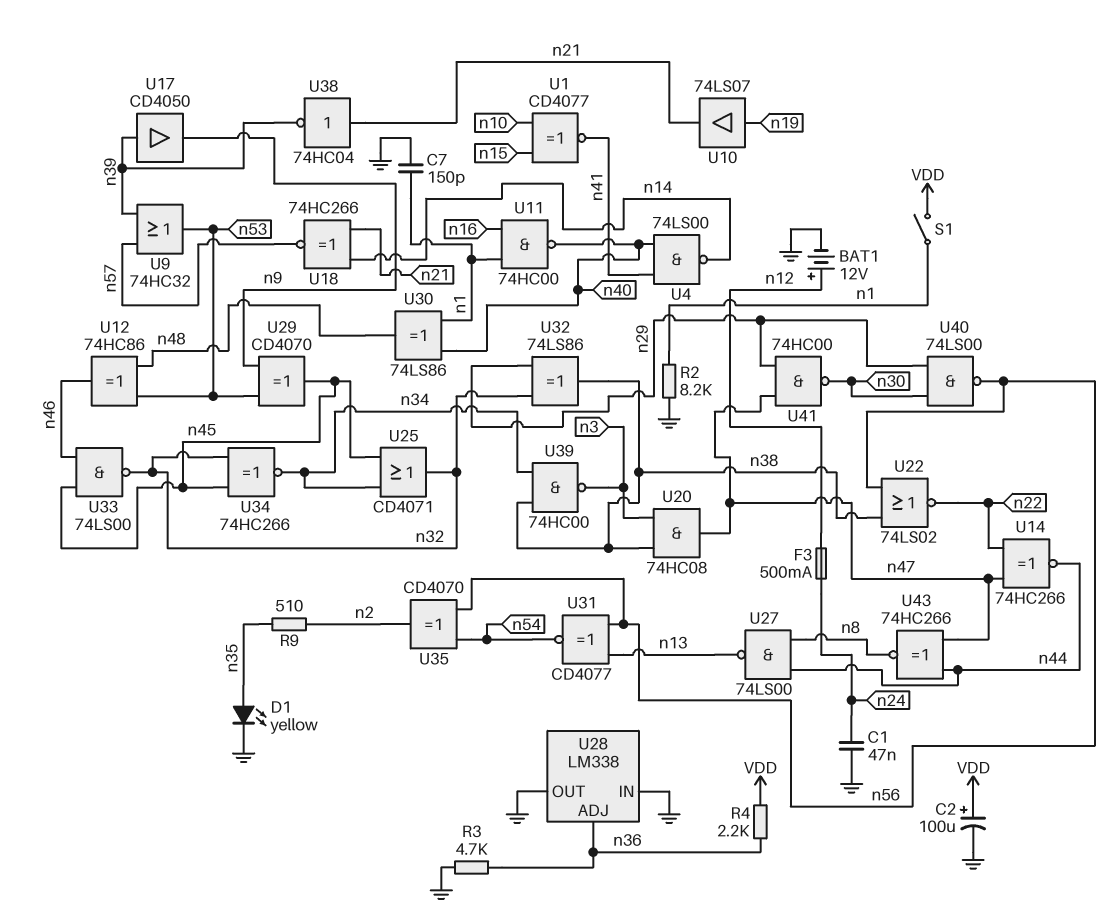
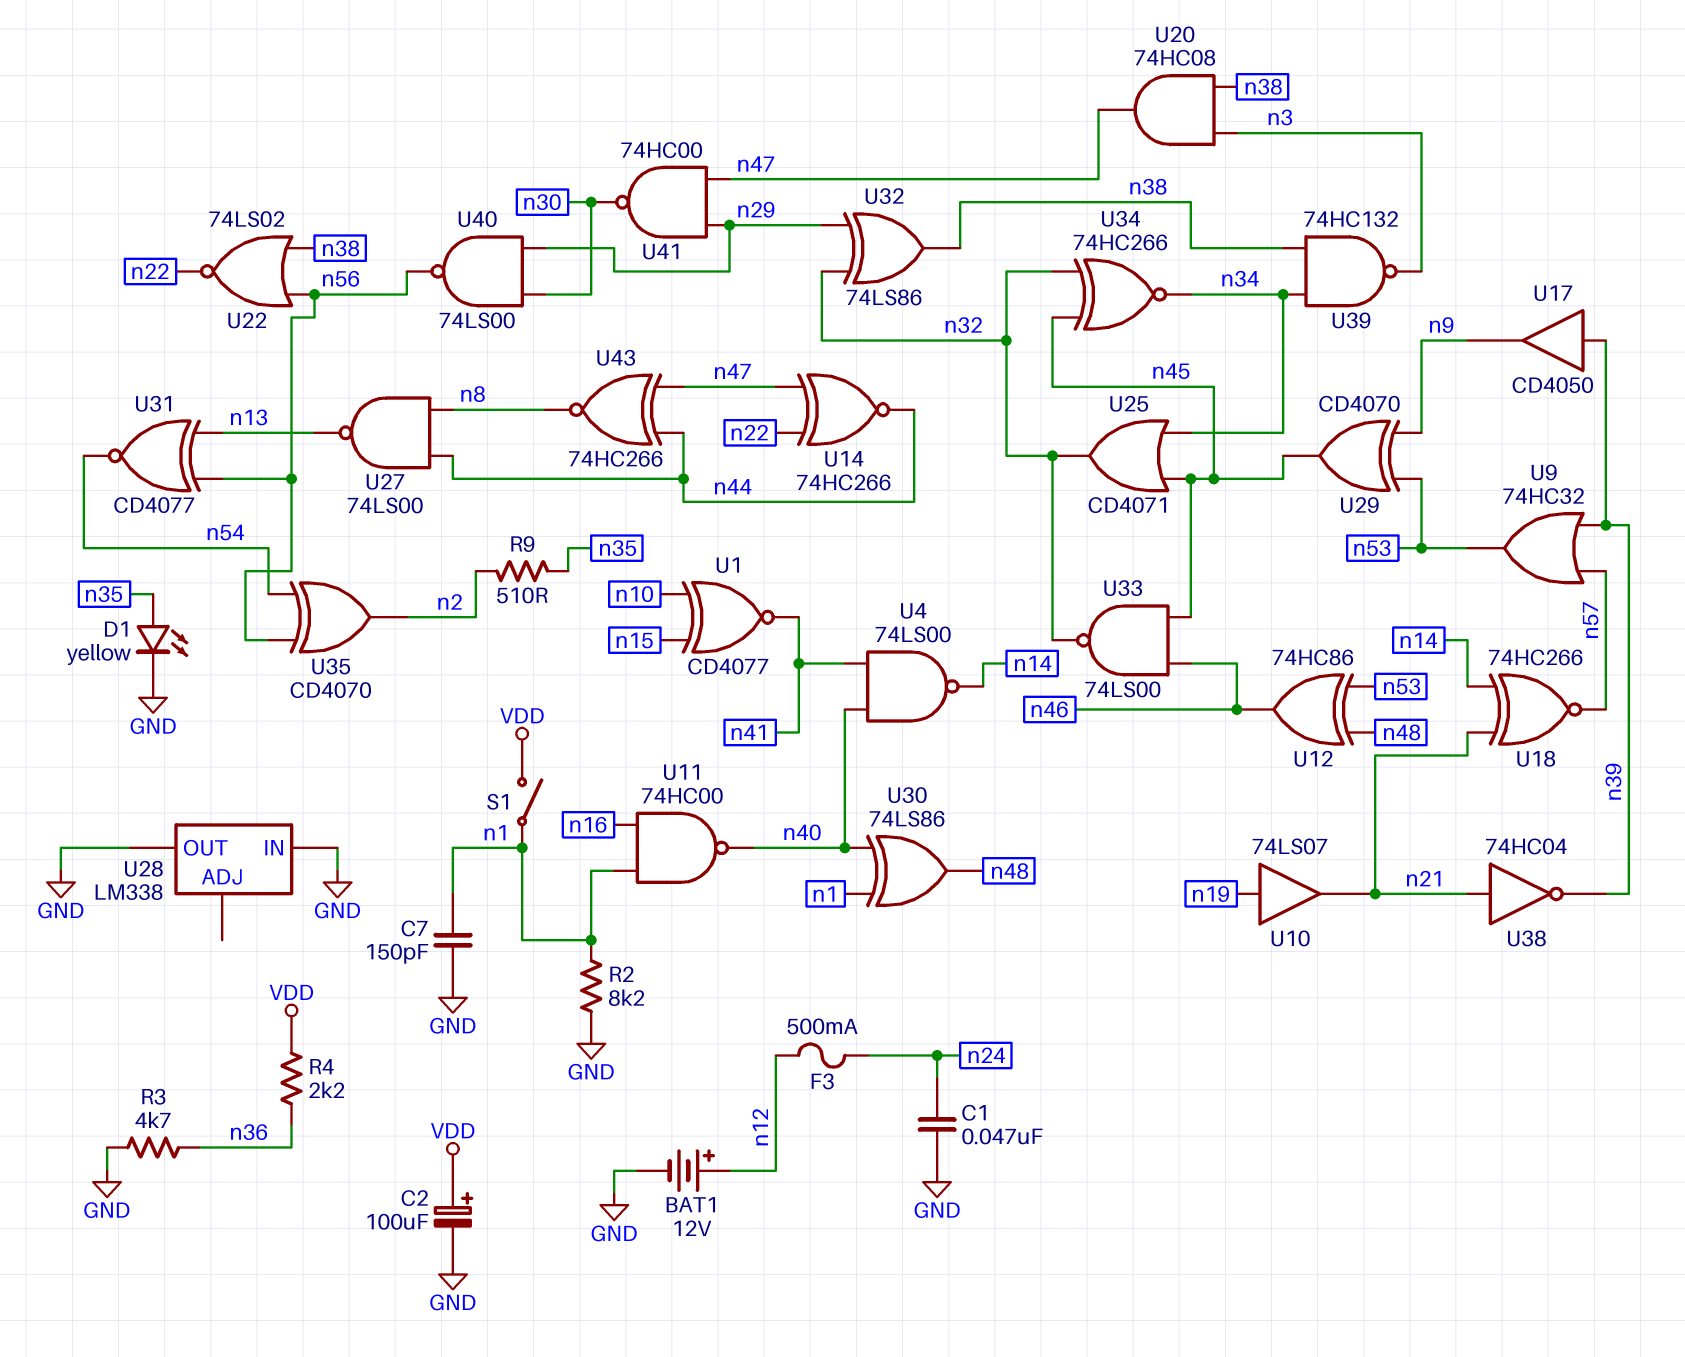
U28 pin ADJ: n36 -> none
U39: NAND 74HC00 (in n34, in n38, out n3) -> NAND 74HC132 (in n34, in n38, out n3)

